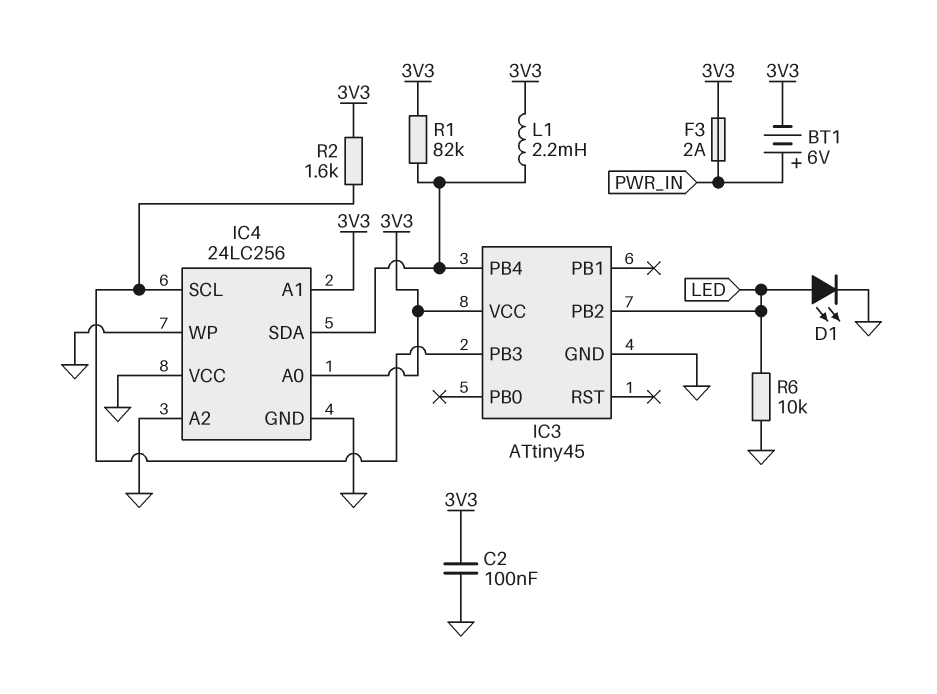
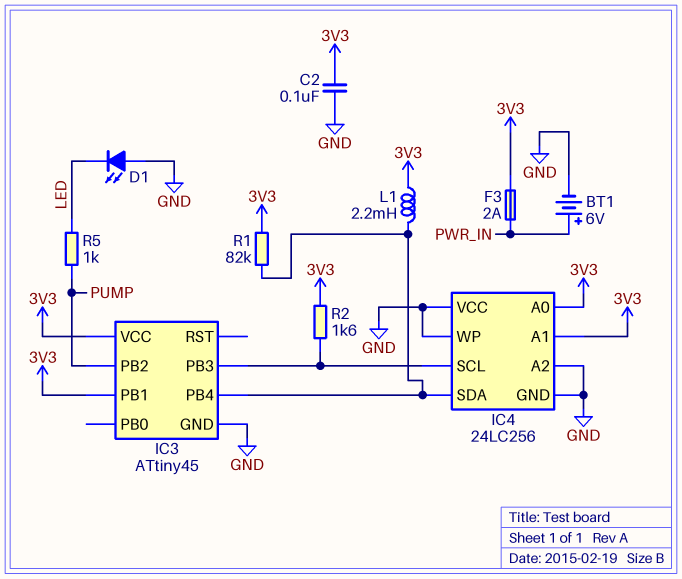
BT1: 6V (plus PWR_IN, minus 3V3) -> 6V (plus PWR_IN, minus GND)
D1: LED (A LED, K GND) -> LED (A GND, K LED)
IC3 pin PB1: none -> 3V3
IC3 pin PB2: LED -> PUMP
R5: none -> 1k (LED, PUMP)
R6: 10k (GND, LED) -> none

